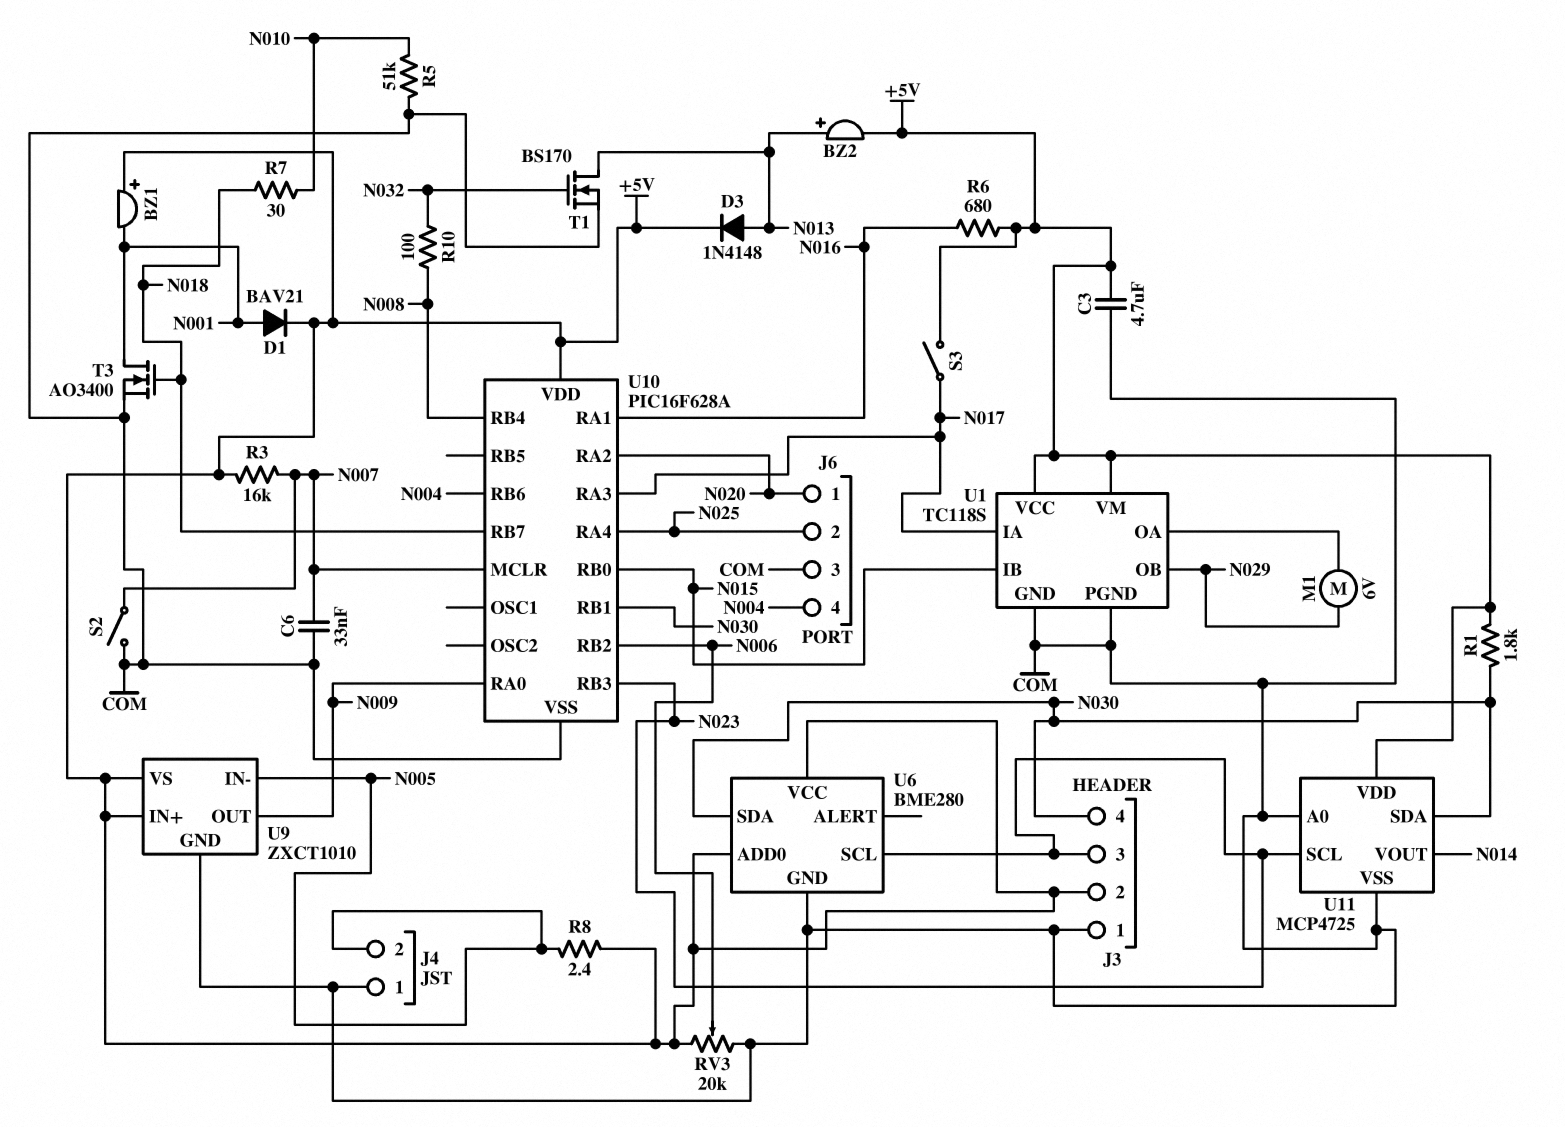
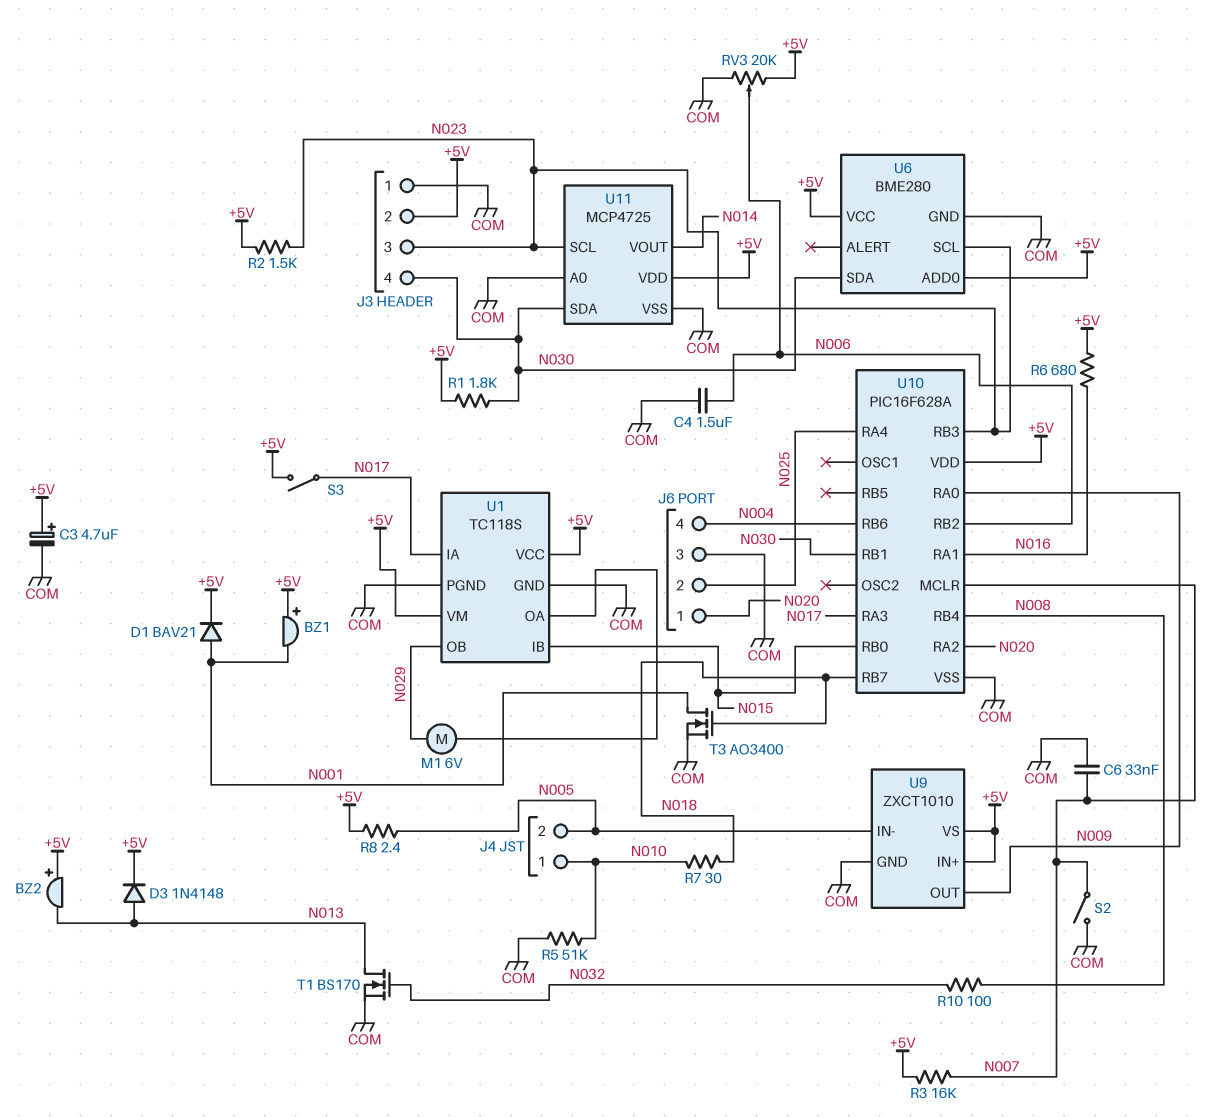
BZ2: buzzer (plus N013, minus +5V) -> buzzer (plus +5V, minus N013)
C3: 4.7uF (+5V, COM) -> 4.7uF (plus +5V, minus COM)
C4: none -> 1.5uF (COM, N006)
J4 pin 1: COM -> N010
R2: none -> 1.5k (+5V, N023)

